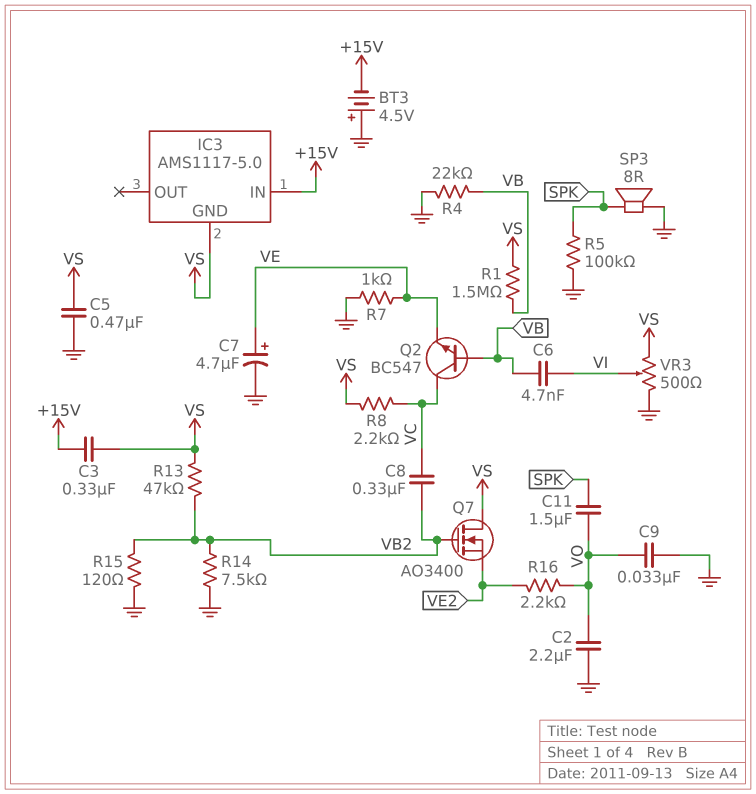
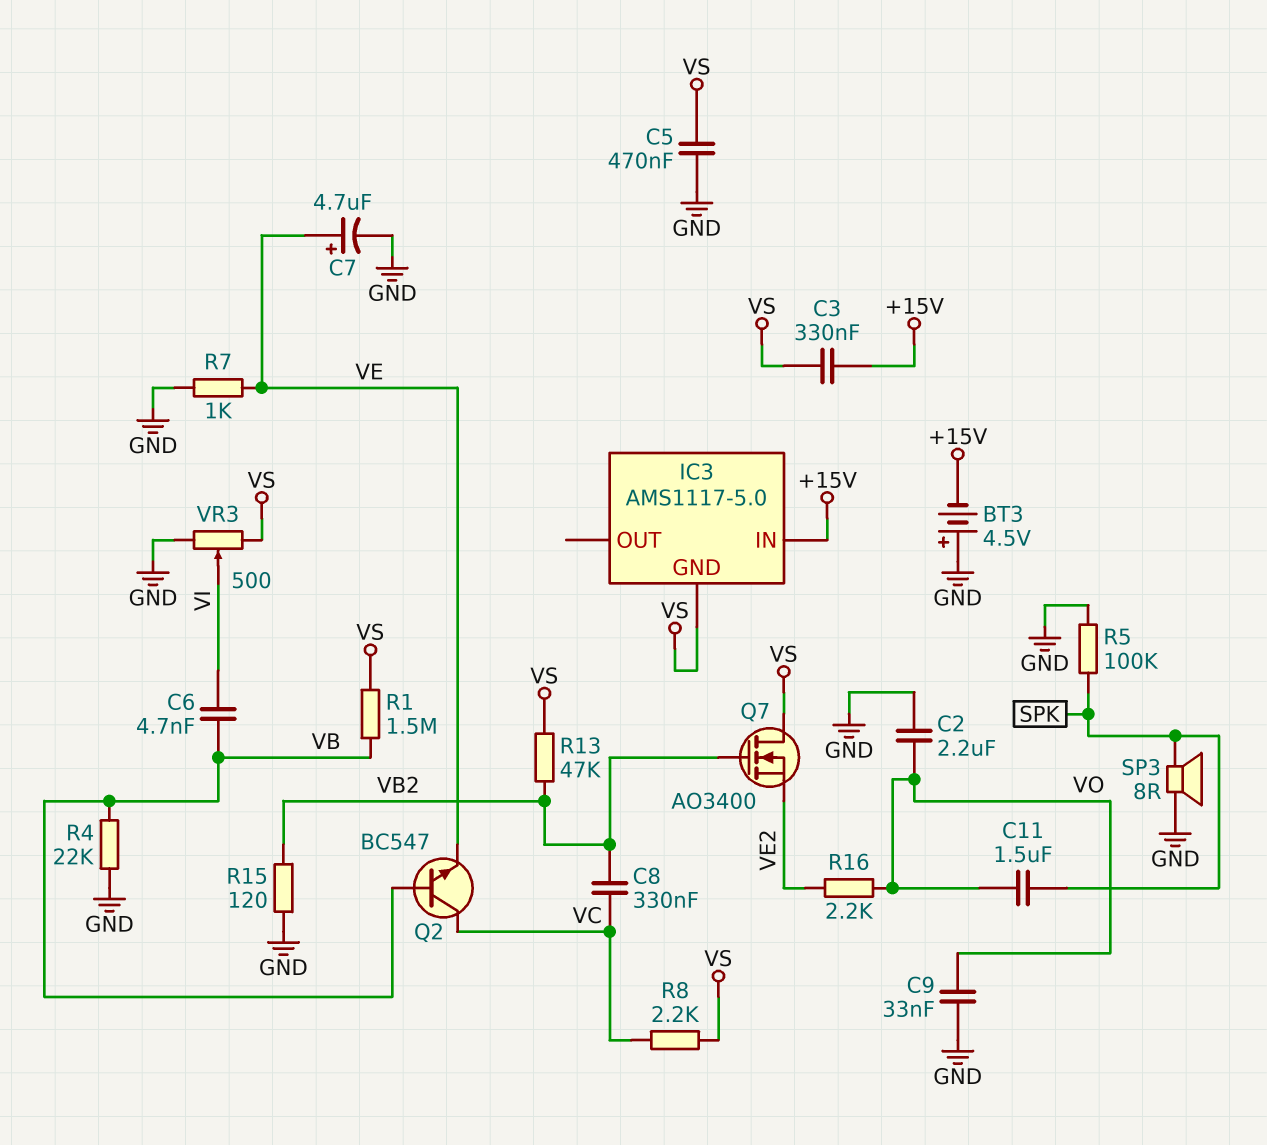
R14: 7.5k (GND, VB2) -> none

